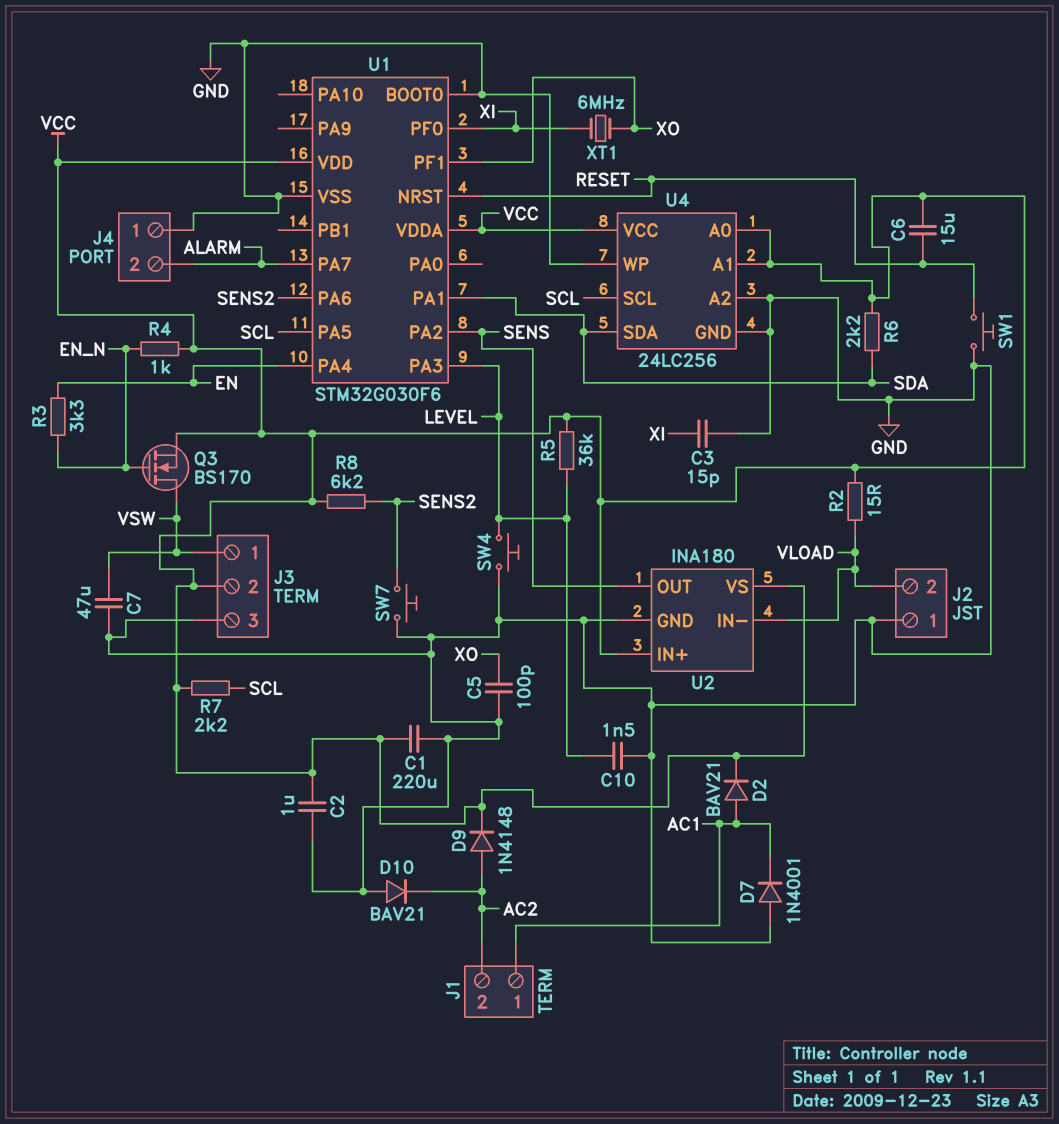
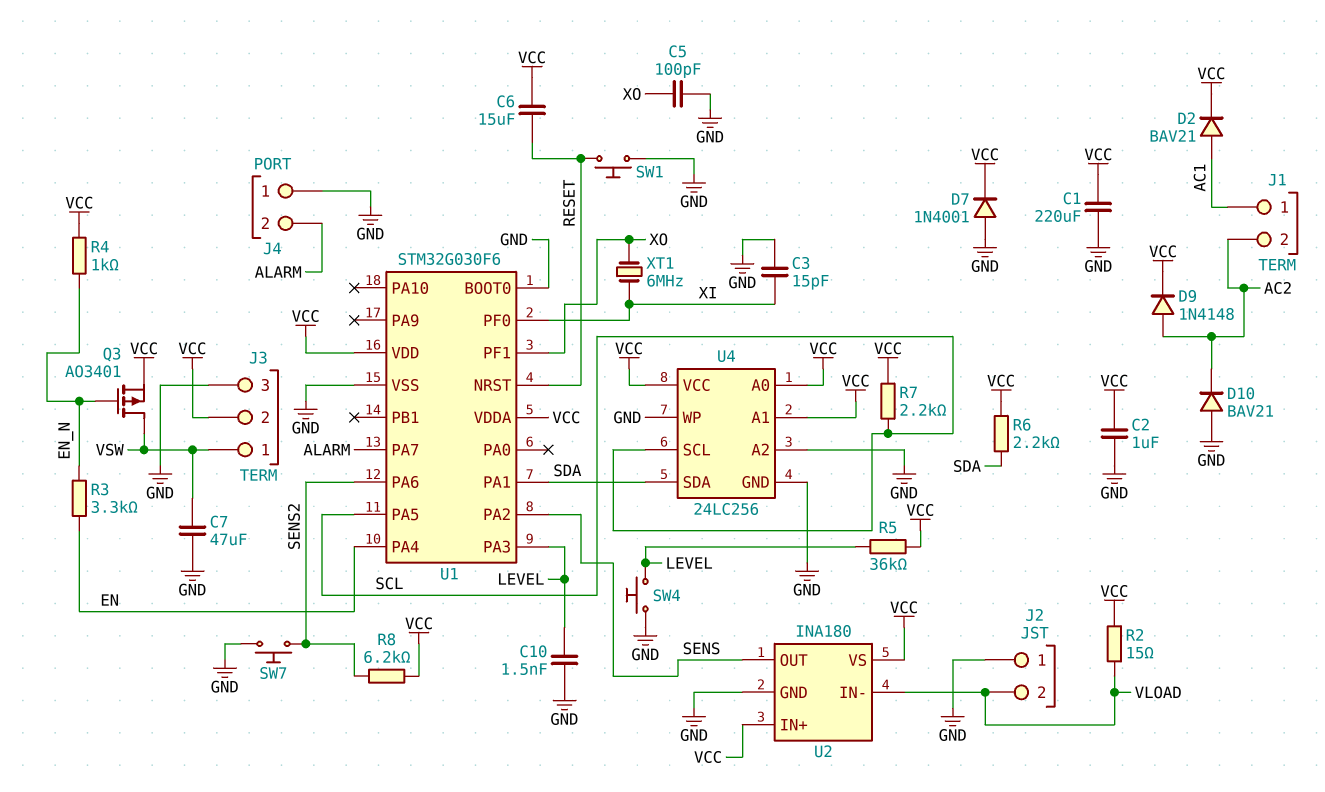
D7: diode 1N4001 (A GND, K AC1) -> diode 1N4001 (A GND, K VCC)
Q3: NMOS BS170 (G EN_N, D VSW, S VCC) -> PMOS AO3401 (G EN_N, D VSW, S VCC)

